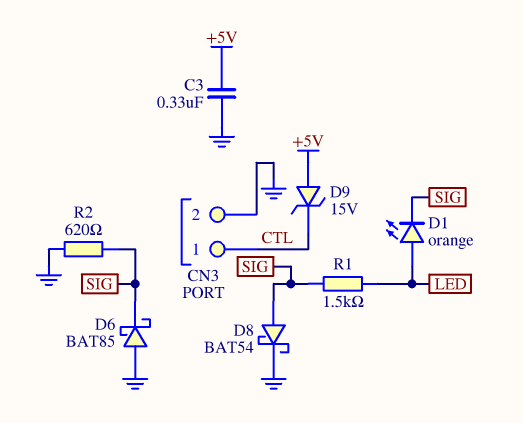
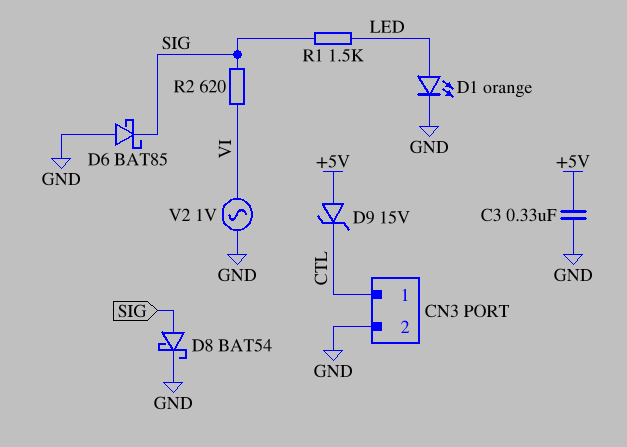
D1: LED orange (A LED, K SIG) -> LED orange (A LED, K GND)
R2: 620 (GND, SIG) -> 620 (SIG, VI)
V2: none -> AC 1V (GND, VI)

